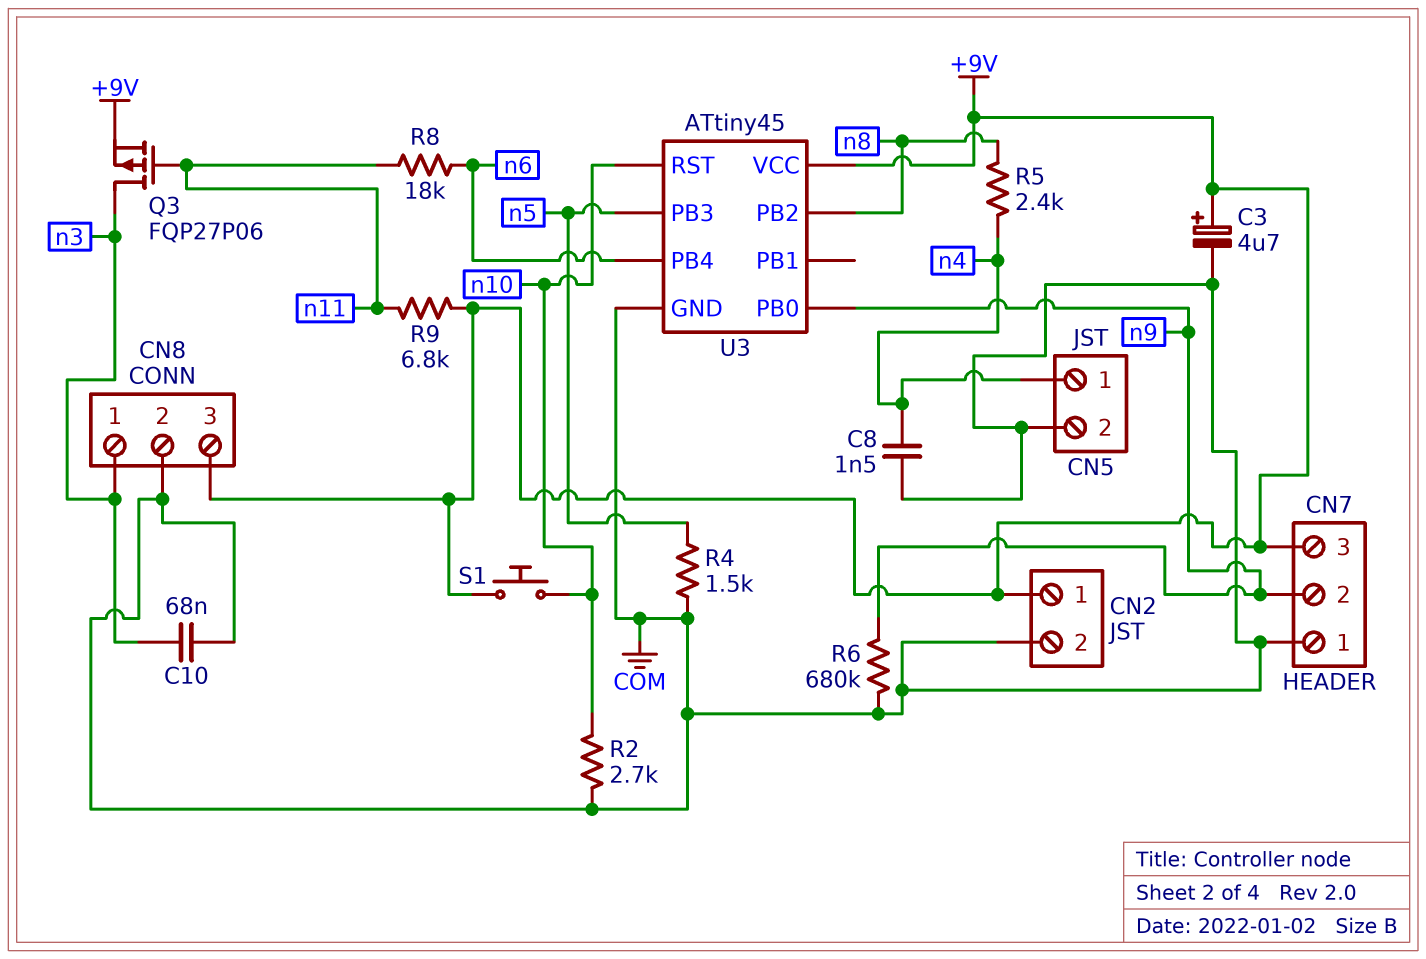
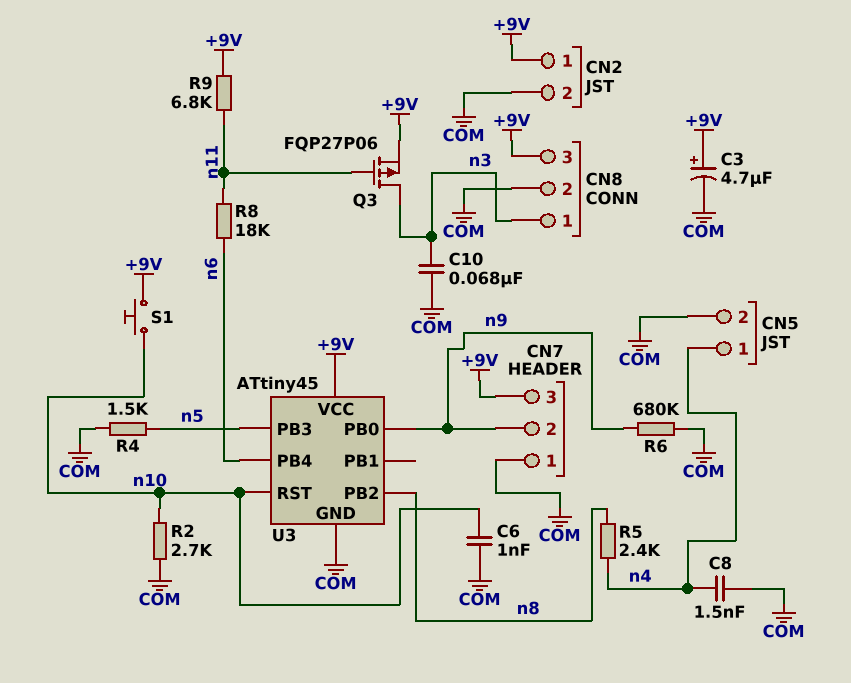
C6: none -> 1nF (COM, n10)

